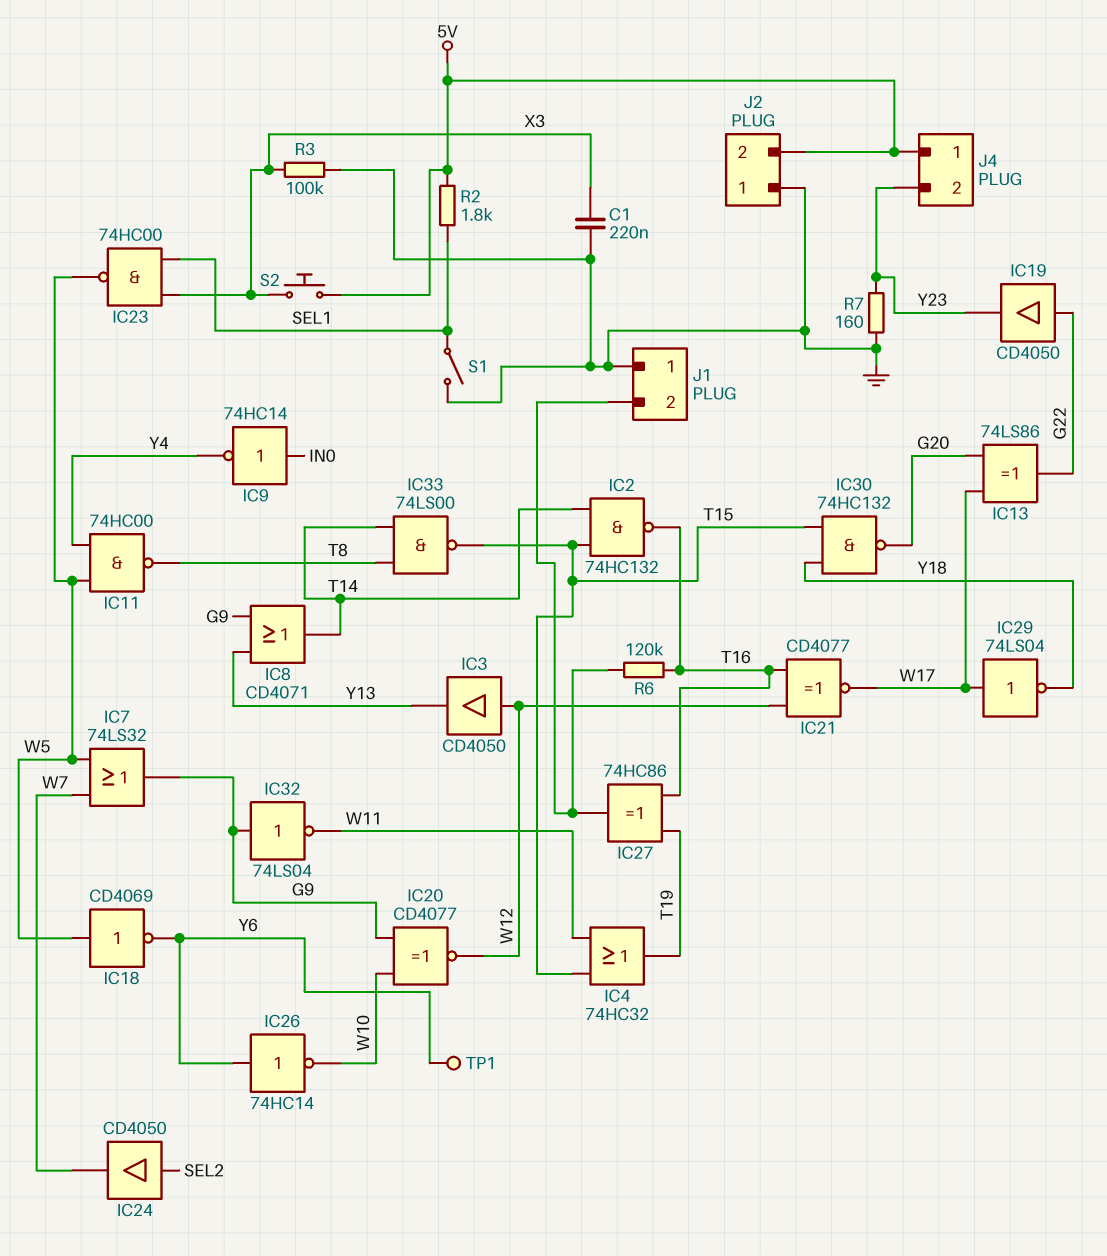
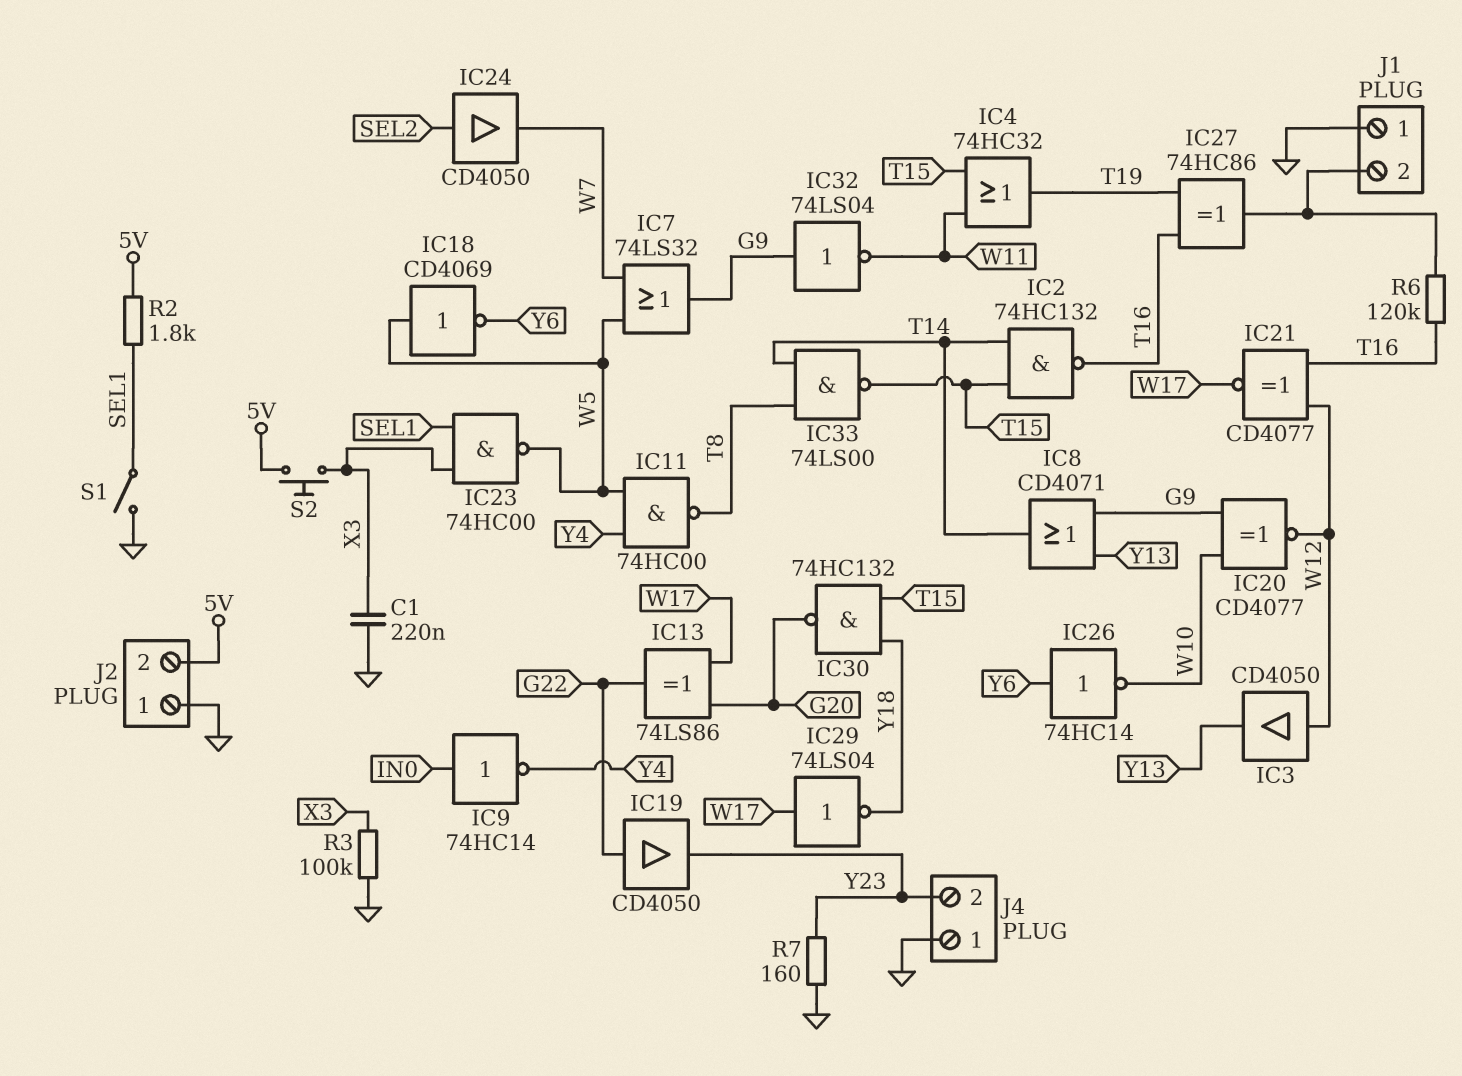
J4 pin 1: 5V -> GND
TP1: test point (Y6) -> none

